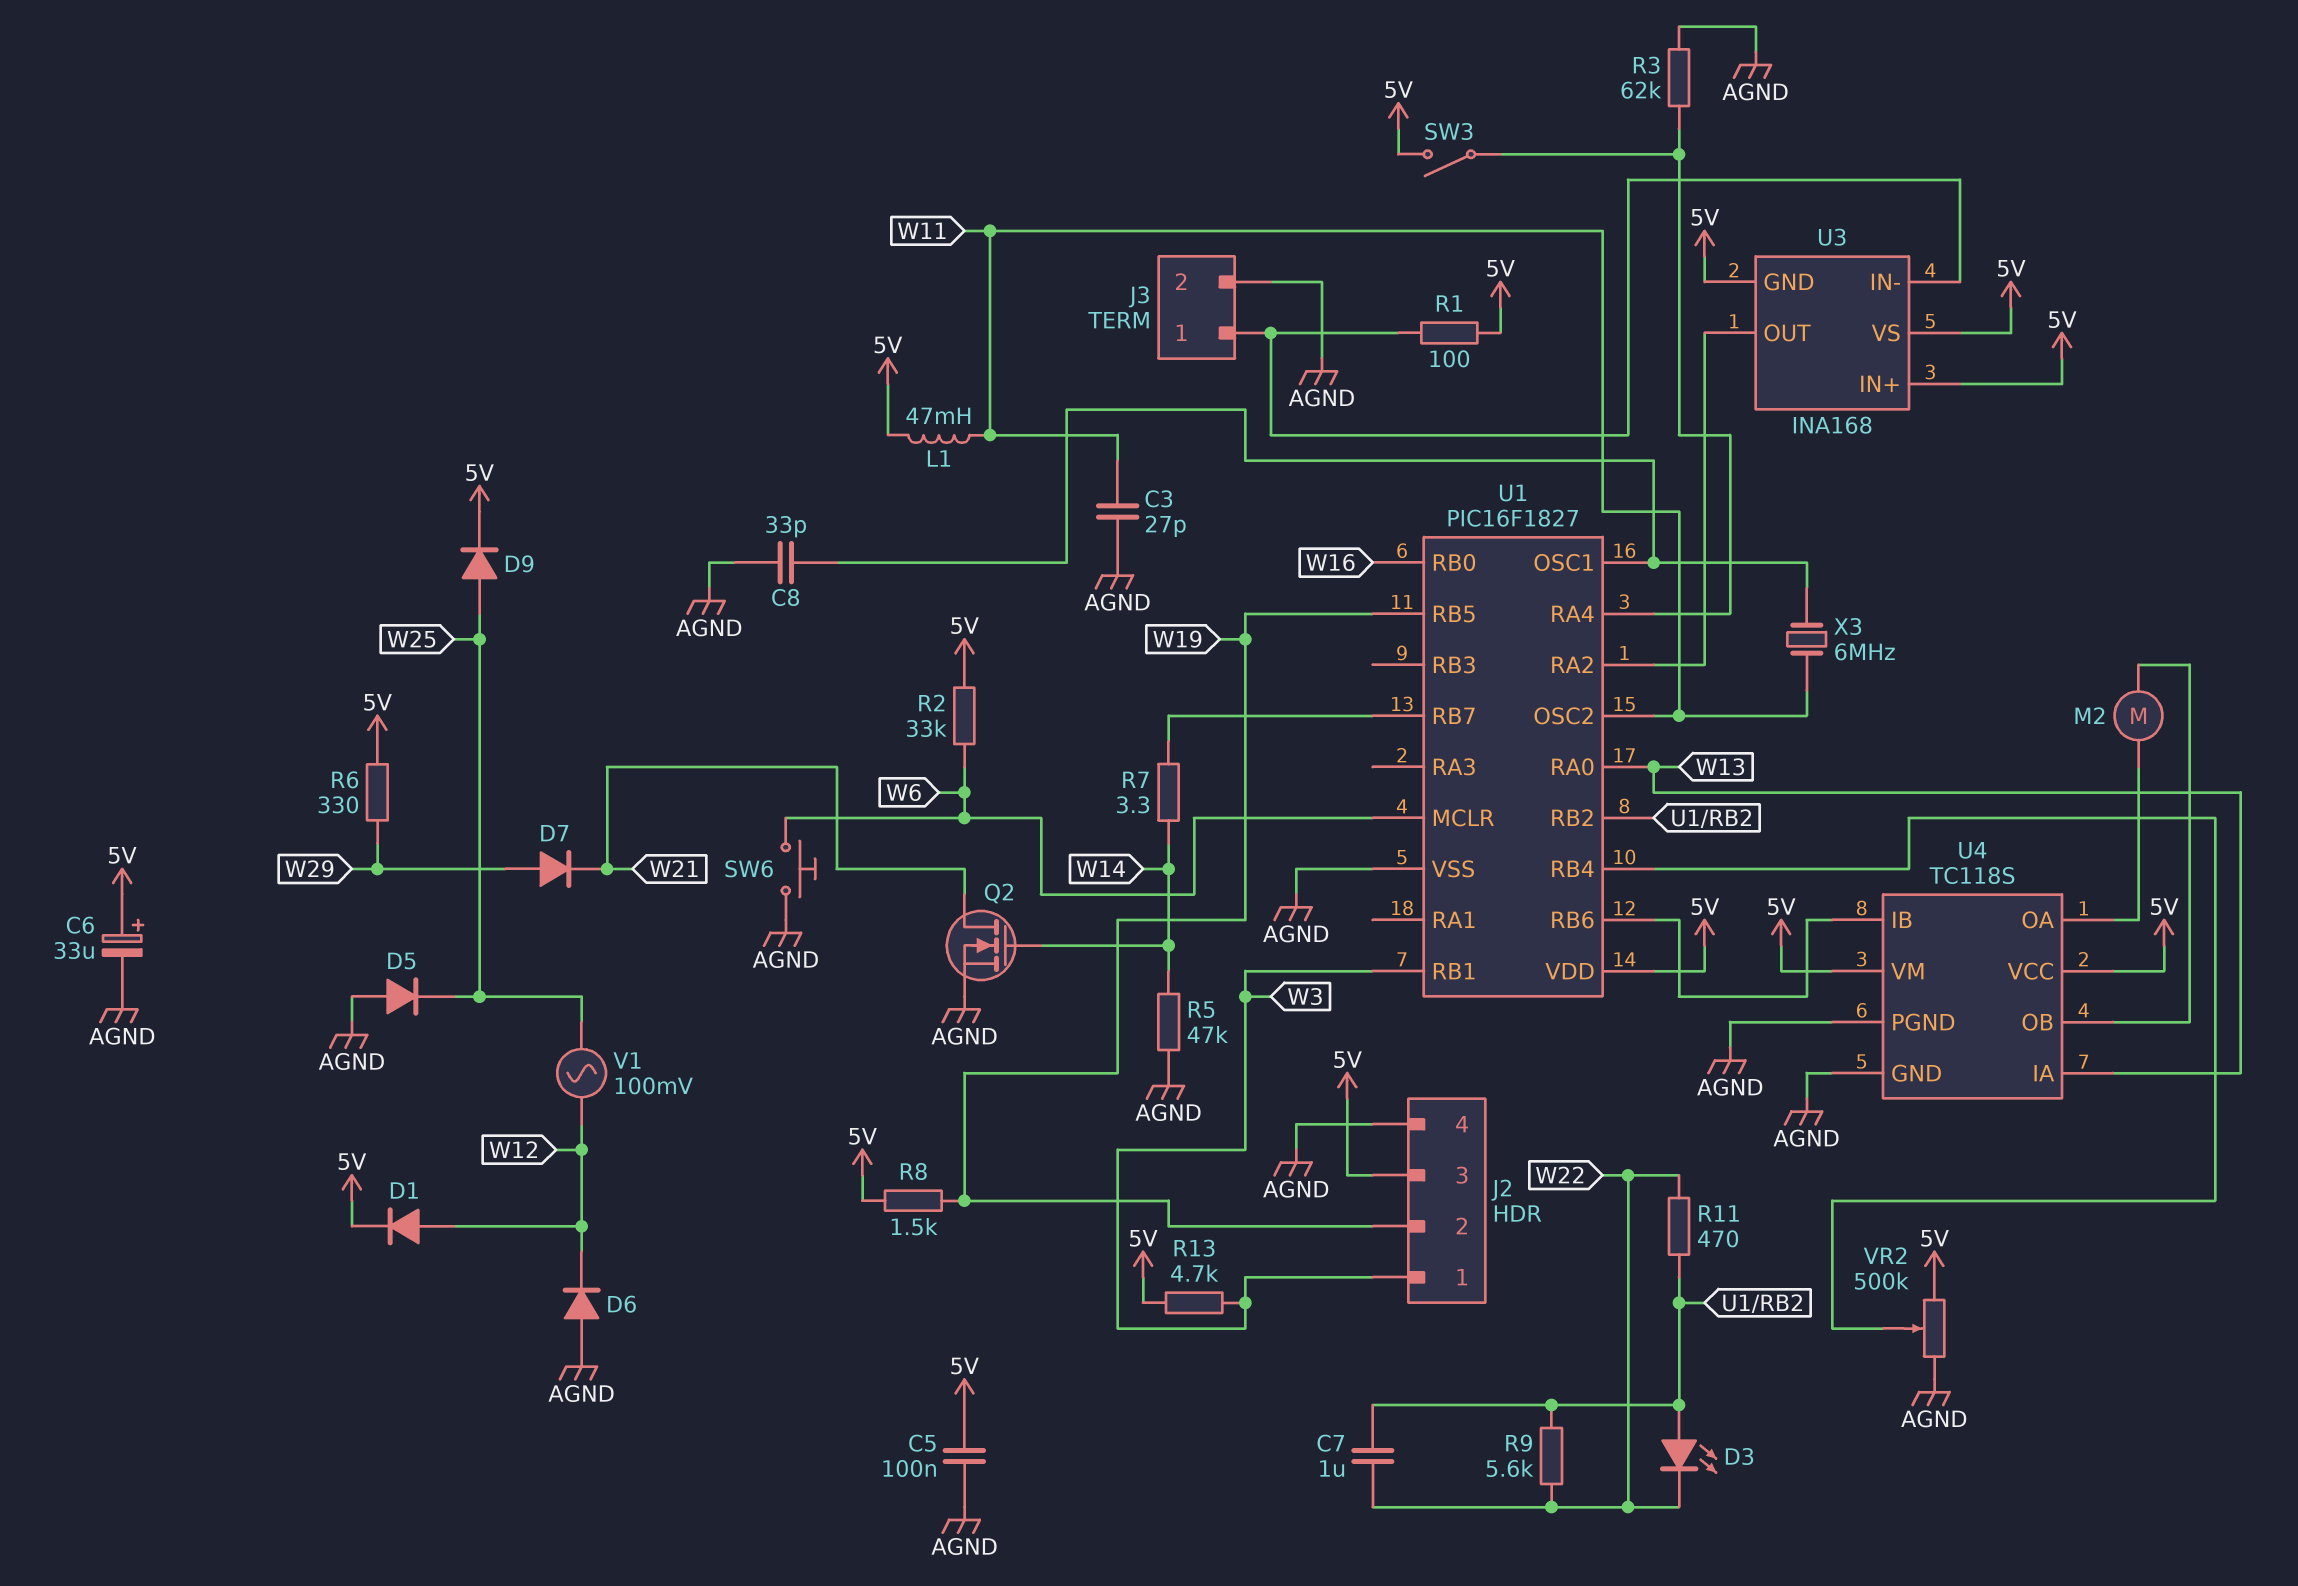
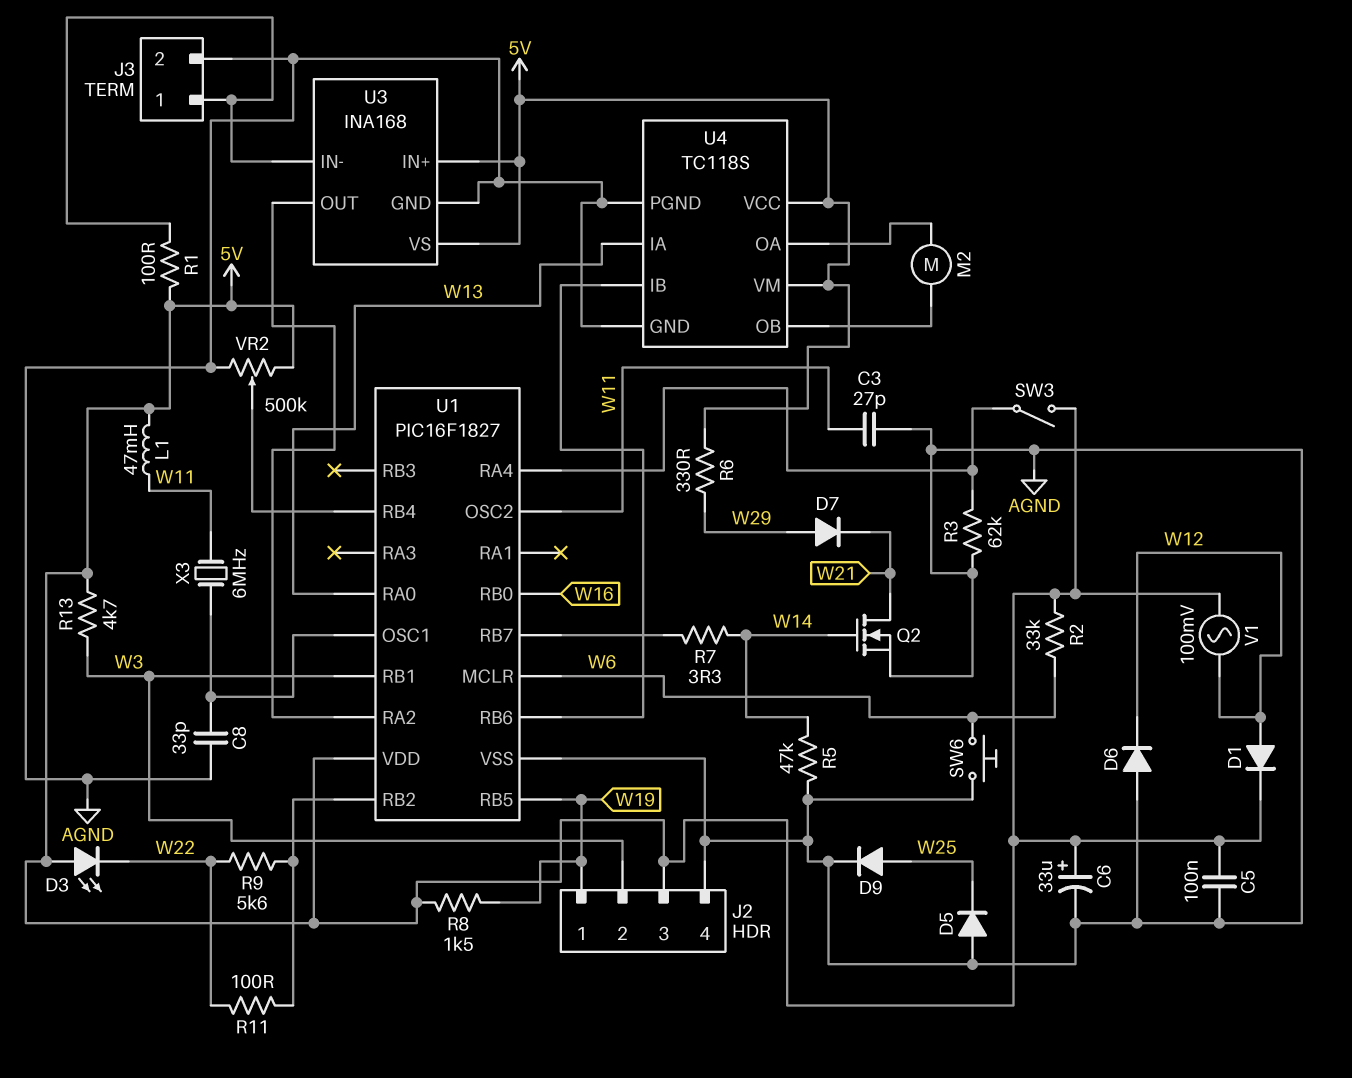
C7: 1uF (U1/RB2, W22) -> none
D3: LED (A U1/RB2, K W22) -> LED (A 5V, K W22)
D9: diode (A W25, K 5V) -> diode (A W25, K AGND)
J2 pin 1: W3 -> W19
J2 pin 2: W19 -> W3
R11: 470 (U1/RB2, W22) -> 100 (U1/RB2, W22)
U3 pin GND: 5V -> AGND
V1: AC 100mV (W12, W25) -> AC 100mV (5V, W12)

